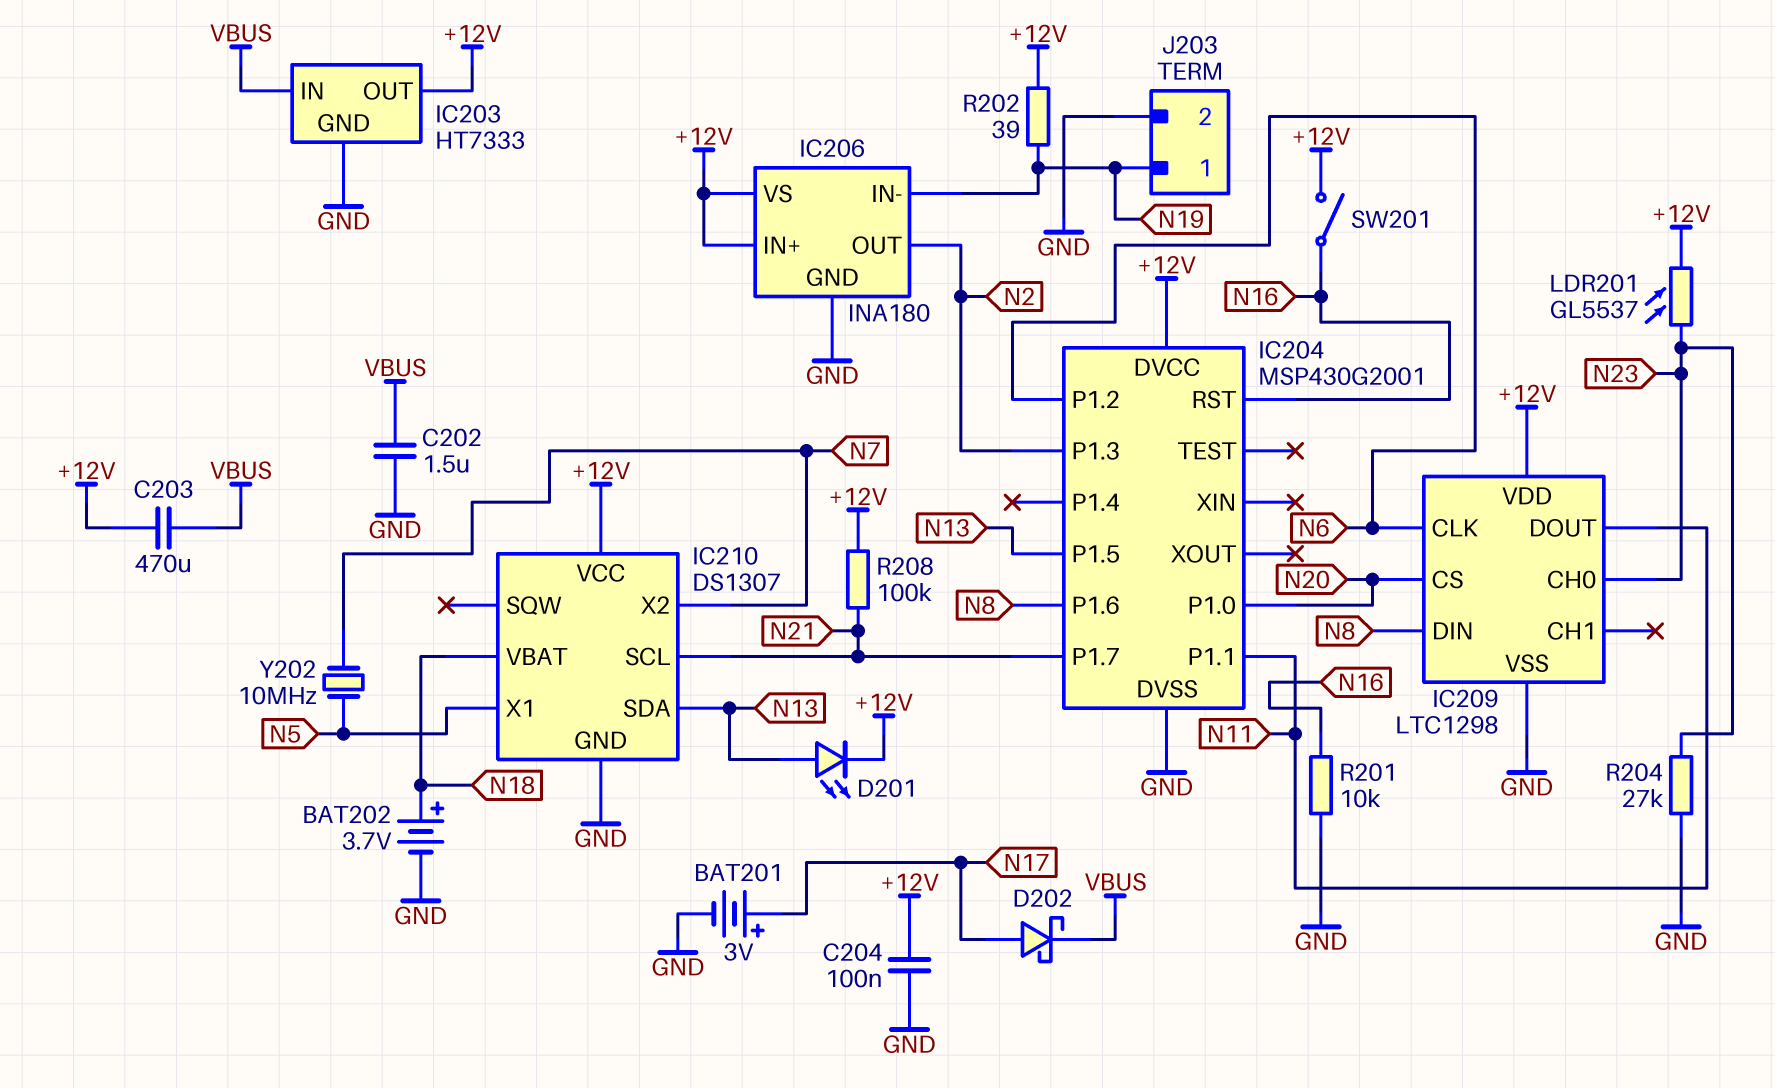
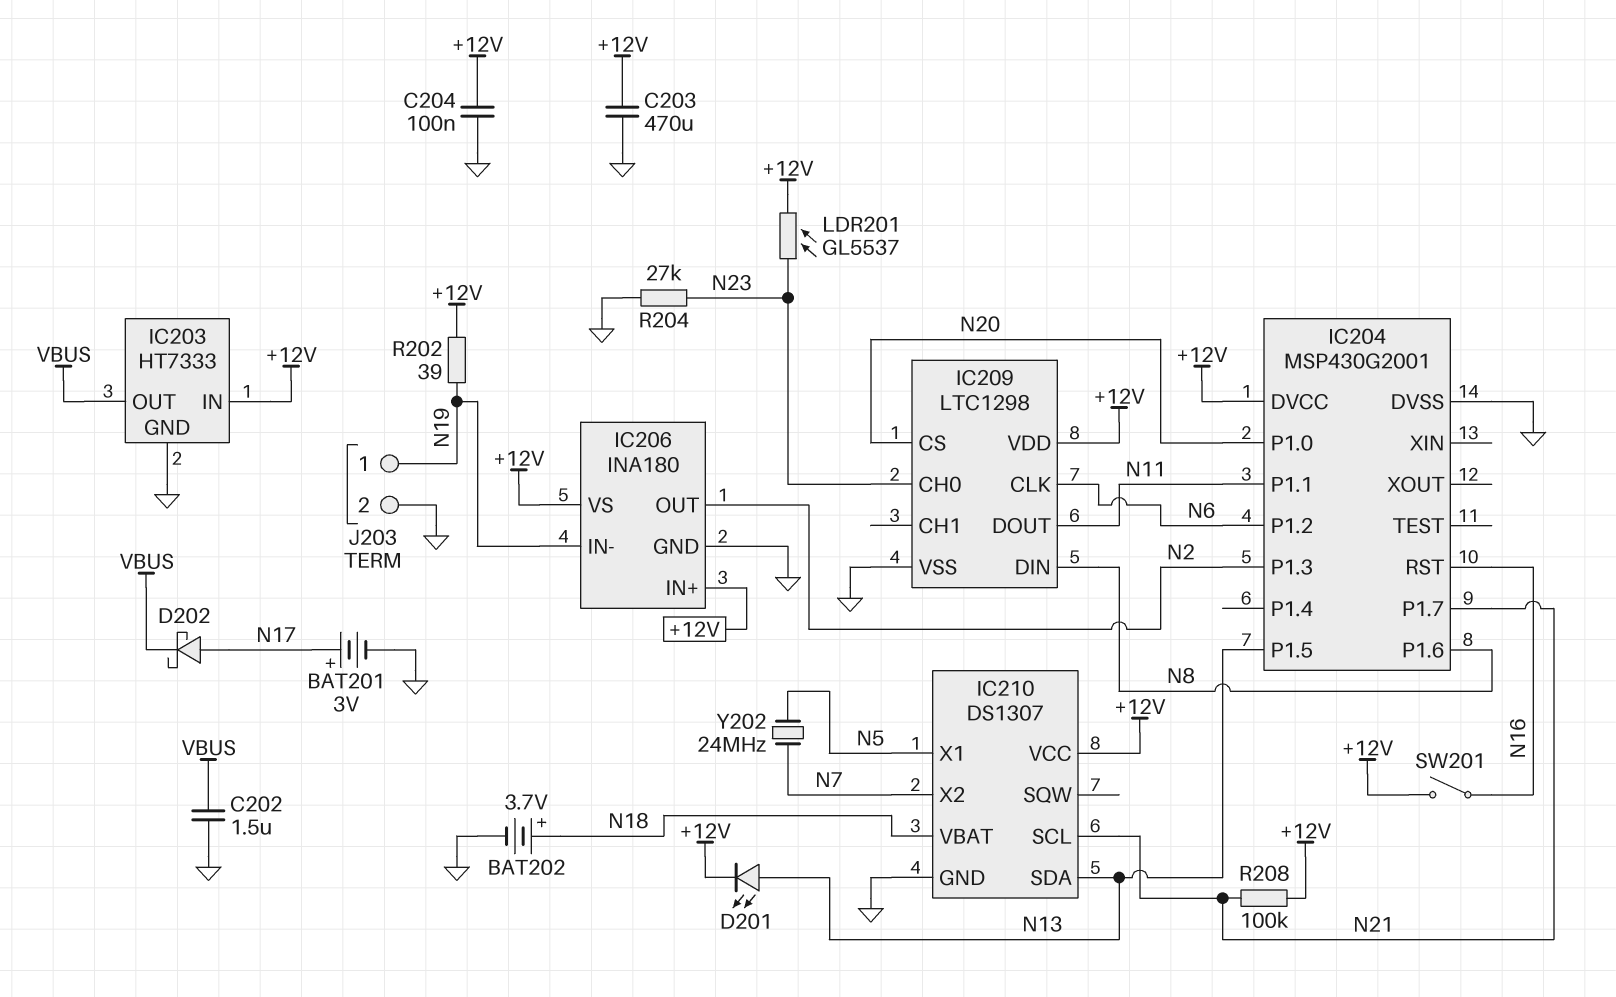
C203: 470uF (+12V, VBUS) -> 470uF (+12V, GND)
IC203 pin IN: VBUS -> +12V
IC203 pin OUT: +12V -> VBUS
R201: 10k (GND, N16) -> none
Y202: 10MHz (N5, N7) -> 24MHz (N5, N7)

